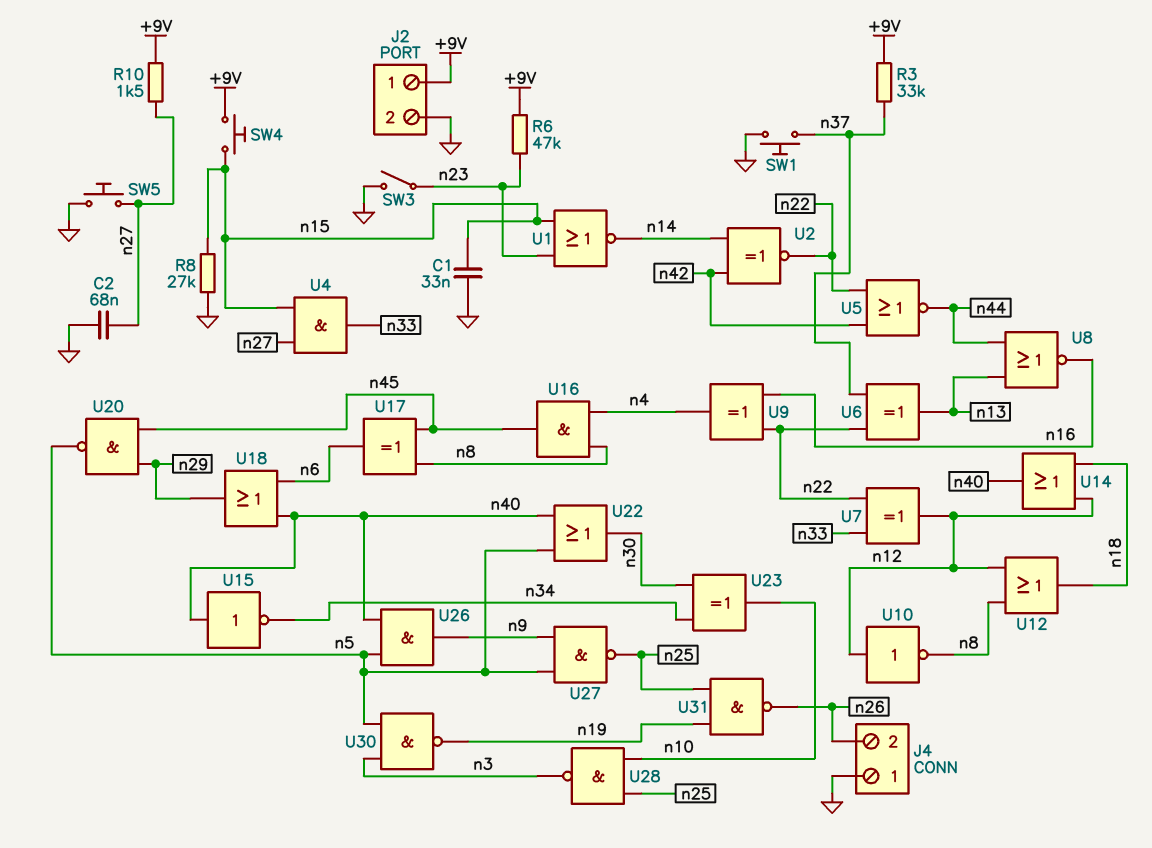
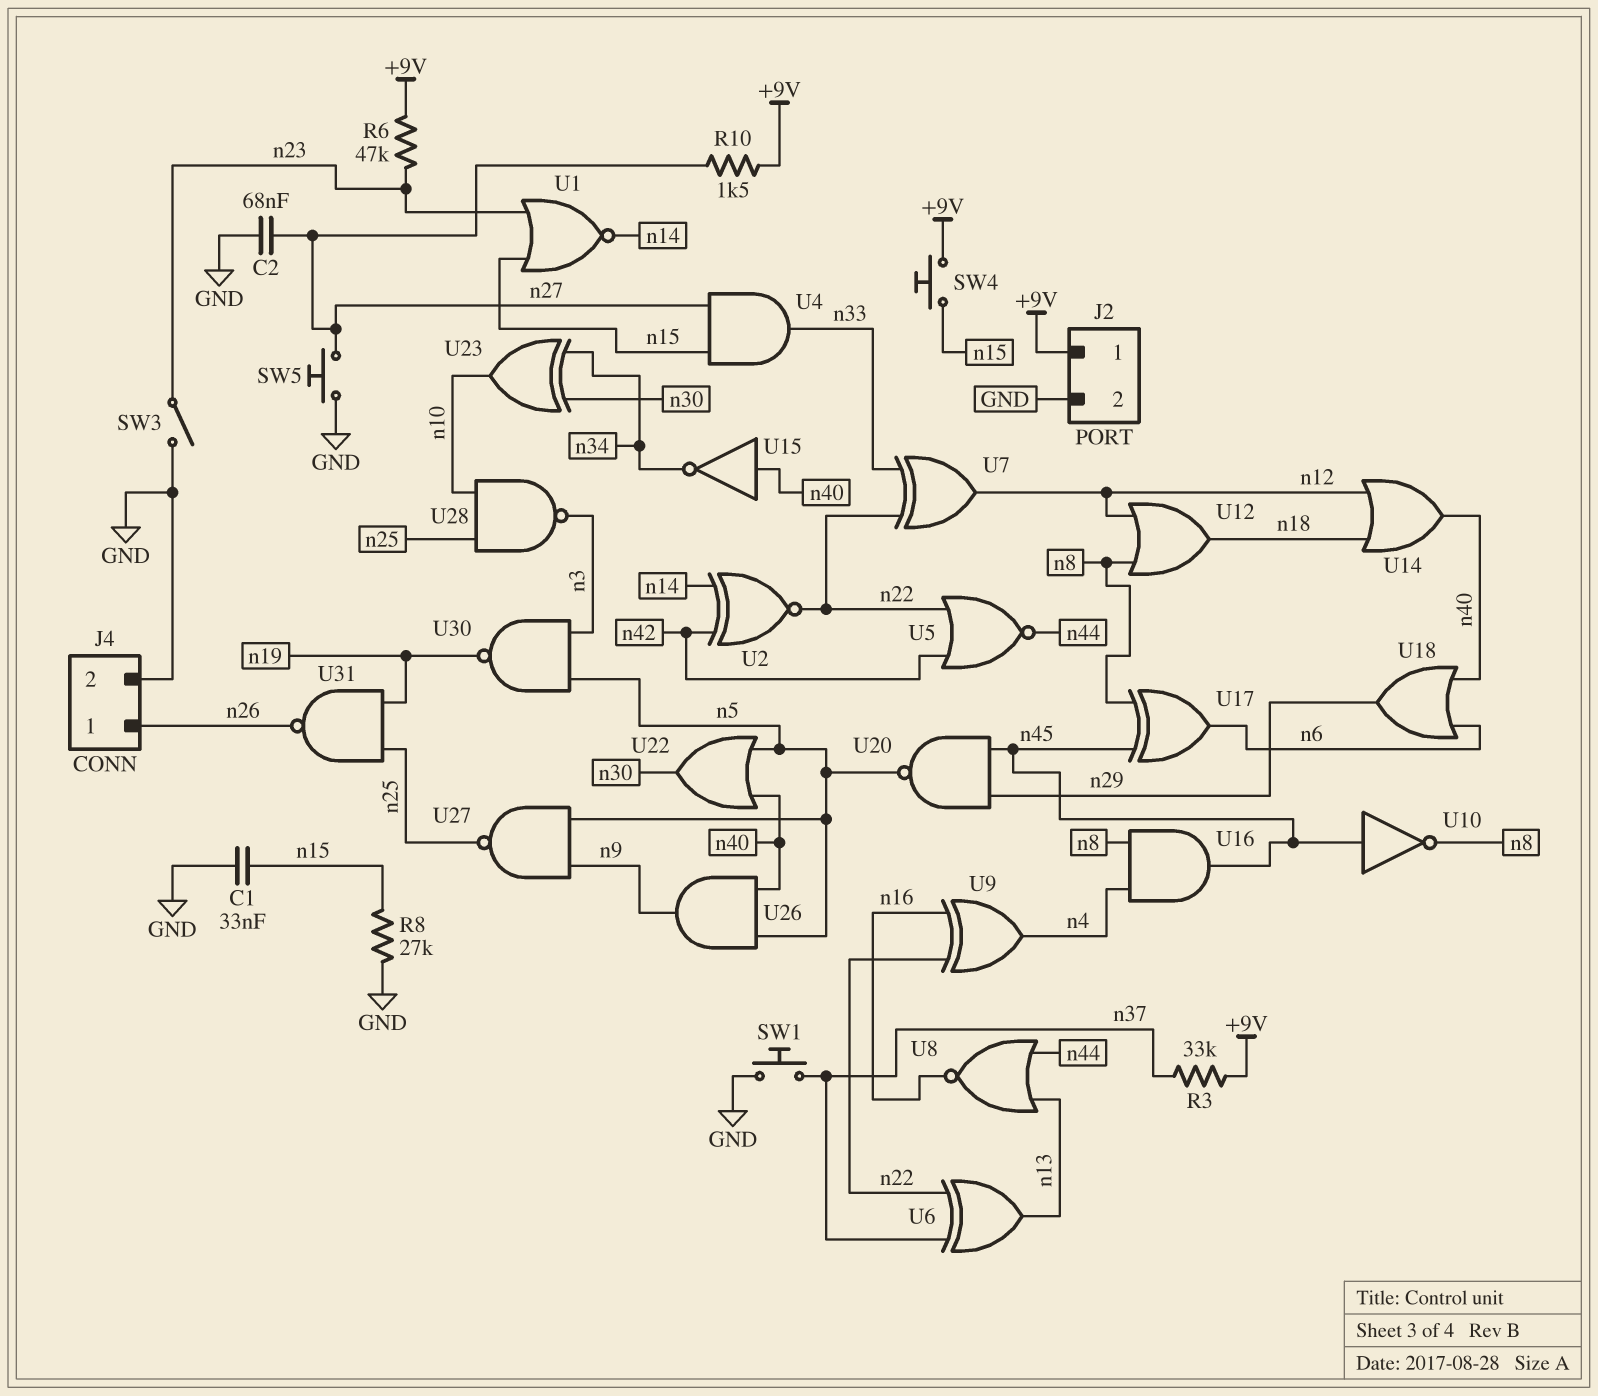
J4 pin 1: GND -> n26
J4 pin 2: n26 -> GND
U10: NOT (in n12, out n8) -> NOT (in n45, out n8)

